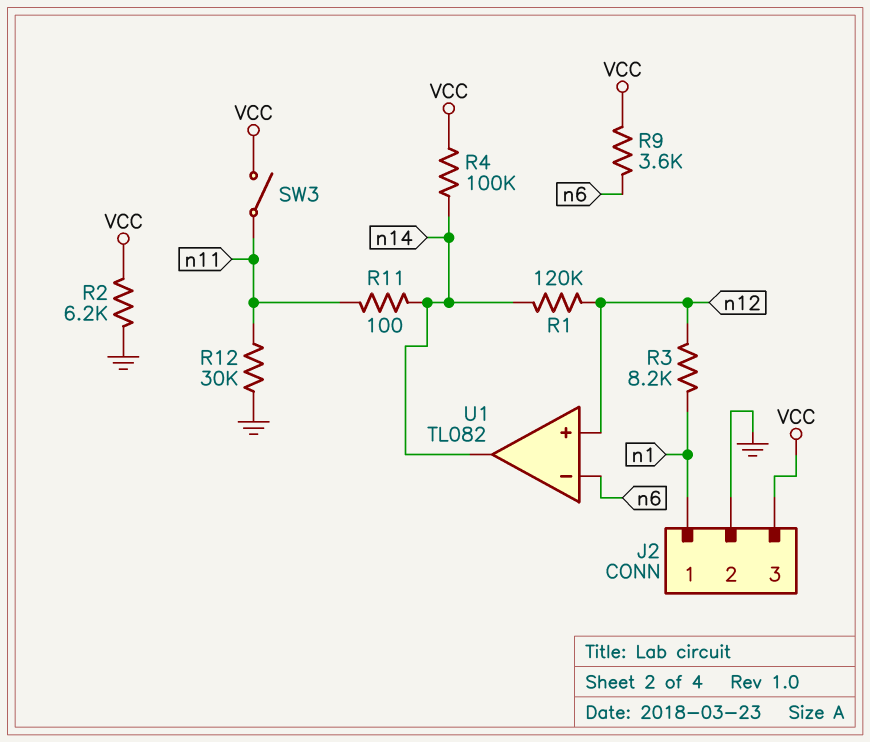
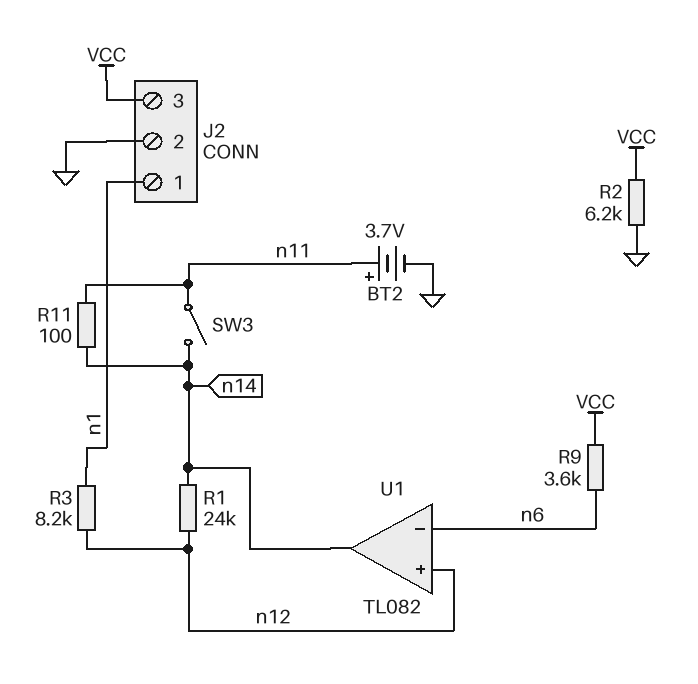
BT2: none -> 3.7V (plus n11, minus GND)
R1: 120k (n12, n14) -> 24k (n12, n14)
R4: 100k (VCC, n14) -> none
R12: 30k (GND, n11) -> none
SW3: switch (VCC, n11) -> switch (n11, n14)

